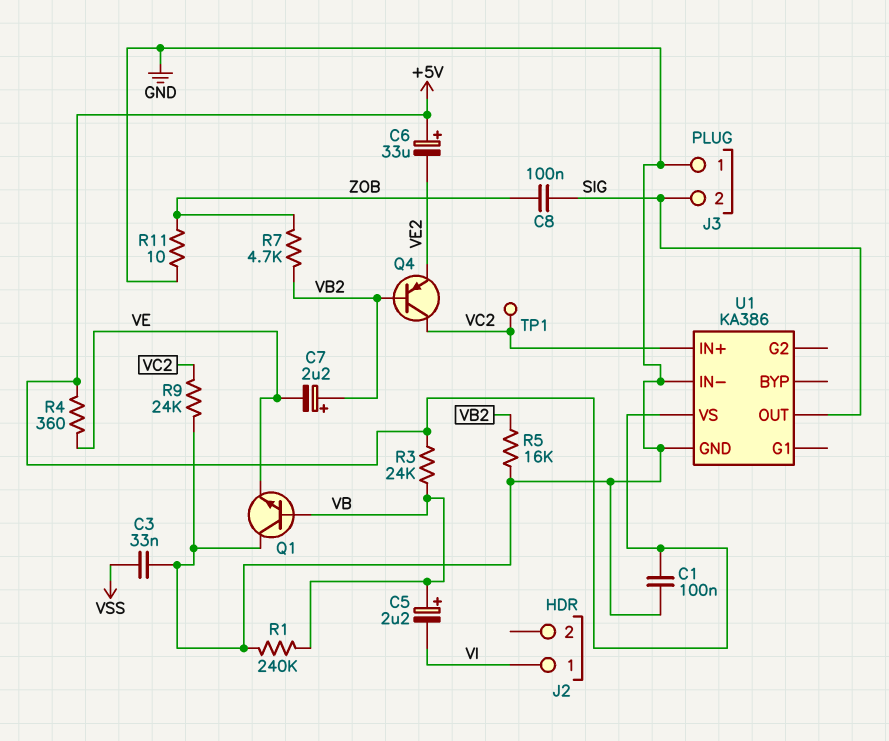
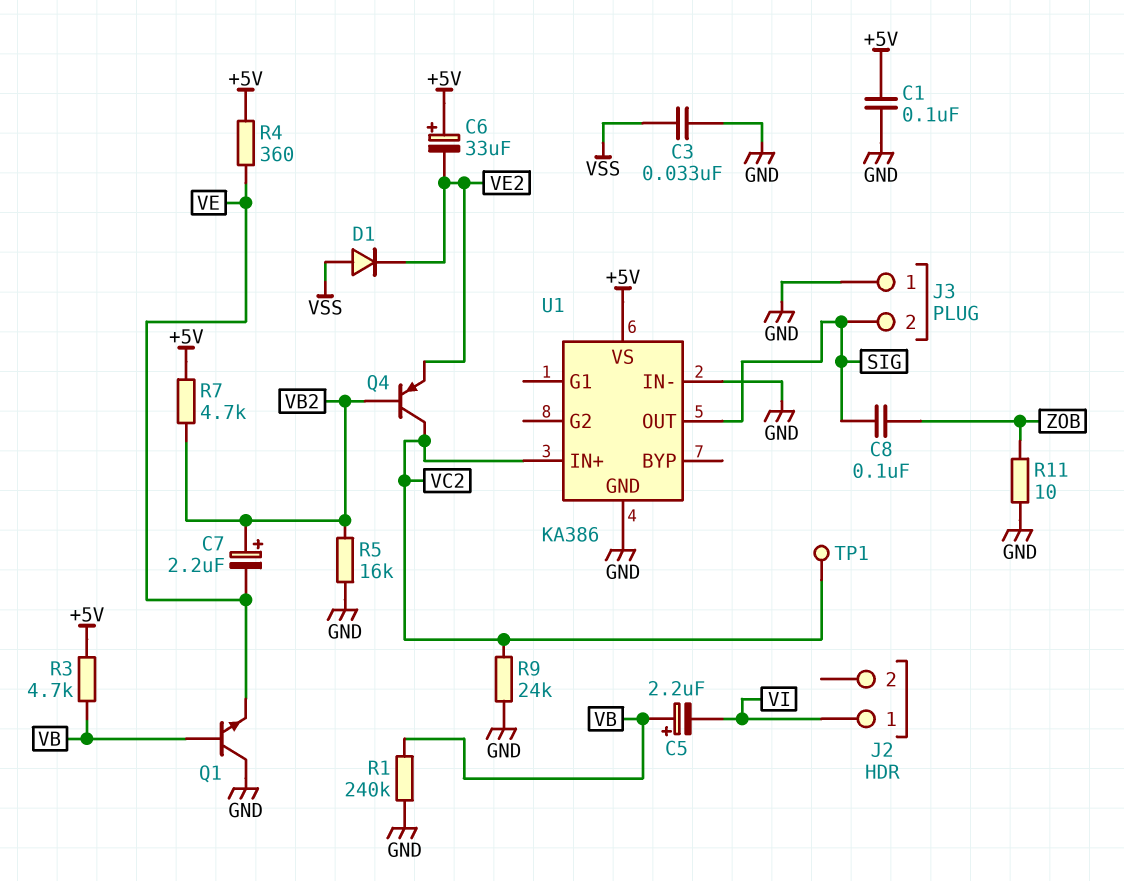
D1: none -> diode (A VSS, K VE2)
R3: 24k (+5V, VB) -> 4.7k (+5V, VB)
R7: 4.7k (VB2, ZOB) -> 4.7k (+5V, VB2)

